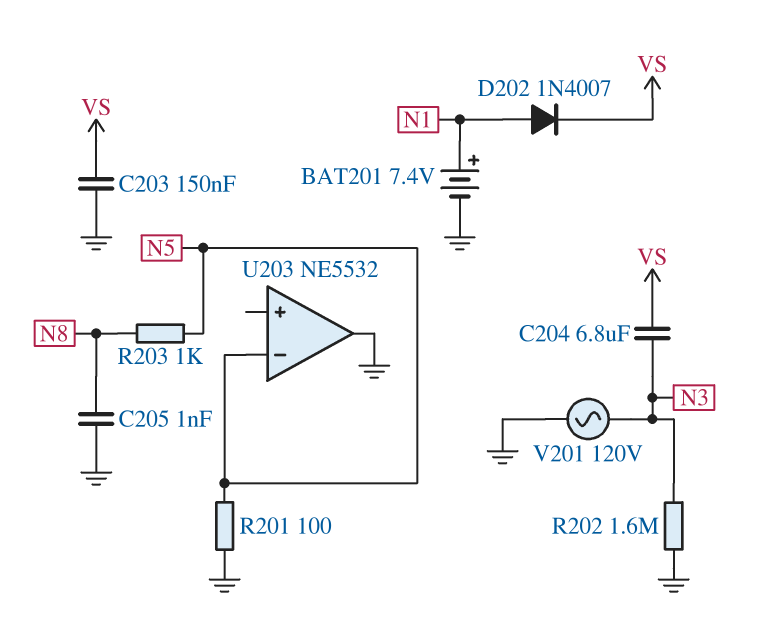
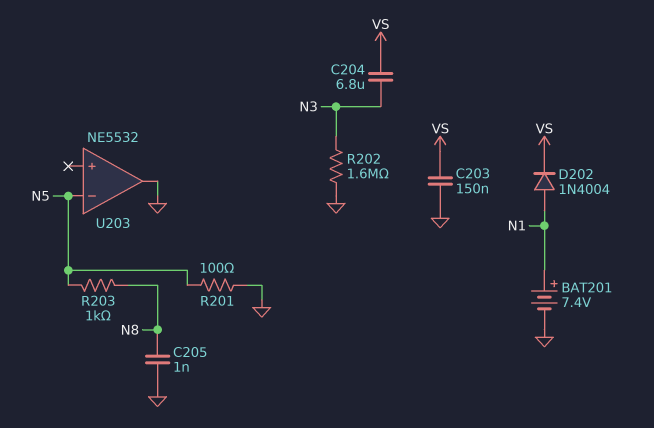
D202: diode 1N4007 (A N1, K VS) -> diode 1N4004 (A N1, K VS)
V201: AC 120V (GND, N3) -> none

